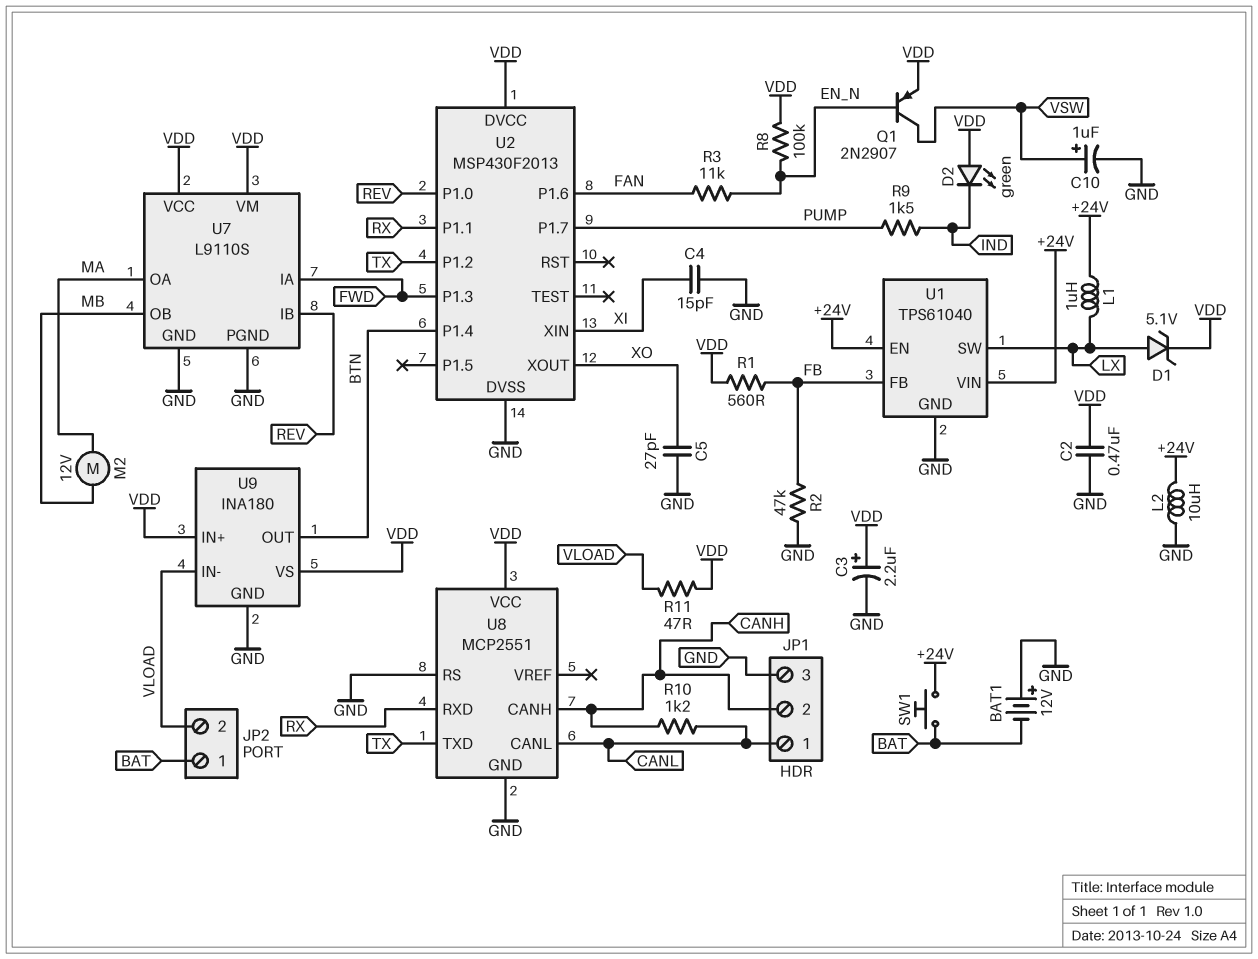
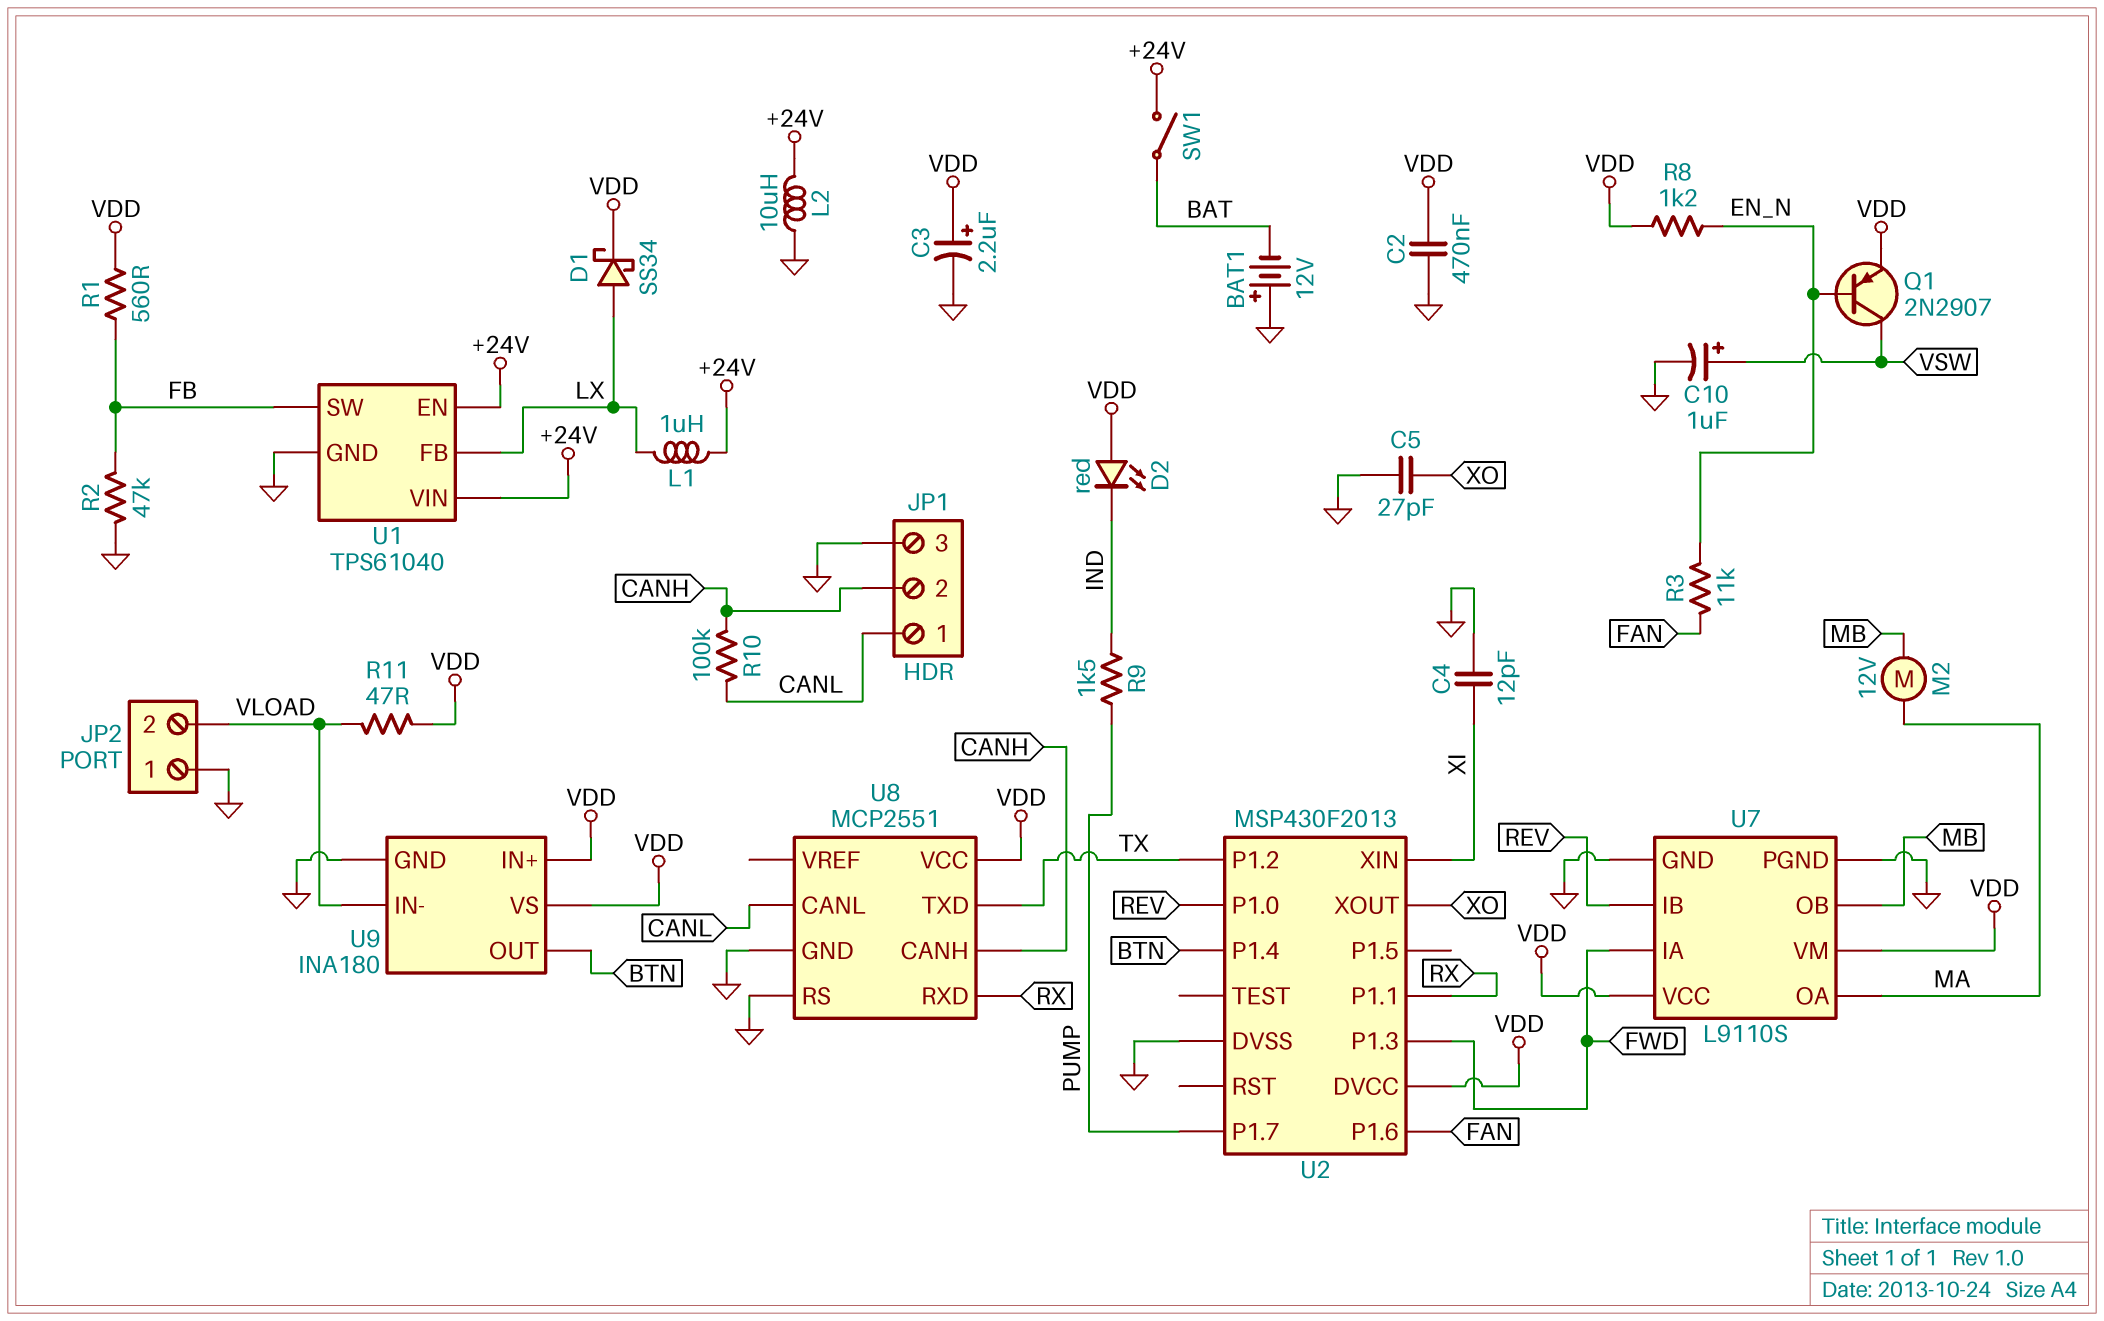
C4: 15pF (GND, XI) -> 12pF (GND, XI)
D1: zener 5.1V (A LX, K VDD) -> schottky SS34 (A LX, K VDD)
D2: LED green (A VDD, K IND) -> LED red (A VDD, K IND)
JP2 pin 1: BAT -> GND
R8: 100k (EN_N, VDD) -> 1.2k (EN_N, VDD)
R10: 1.2k (CANH, CANL) -> 100k (CANH, CANL)
SW1: button (+24V, BAT) -> switch (+24V, BAT)
U1 pin FB: FB -> LX
U1 pin SW: LX -> FB

